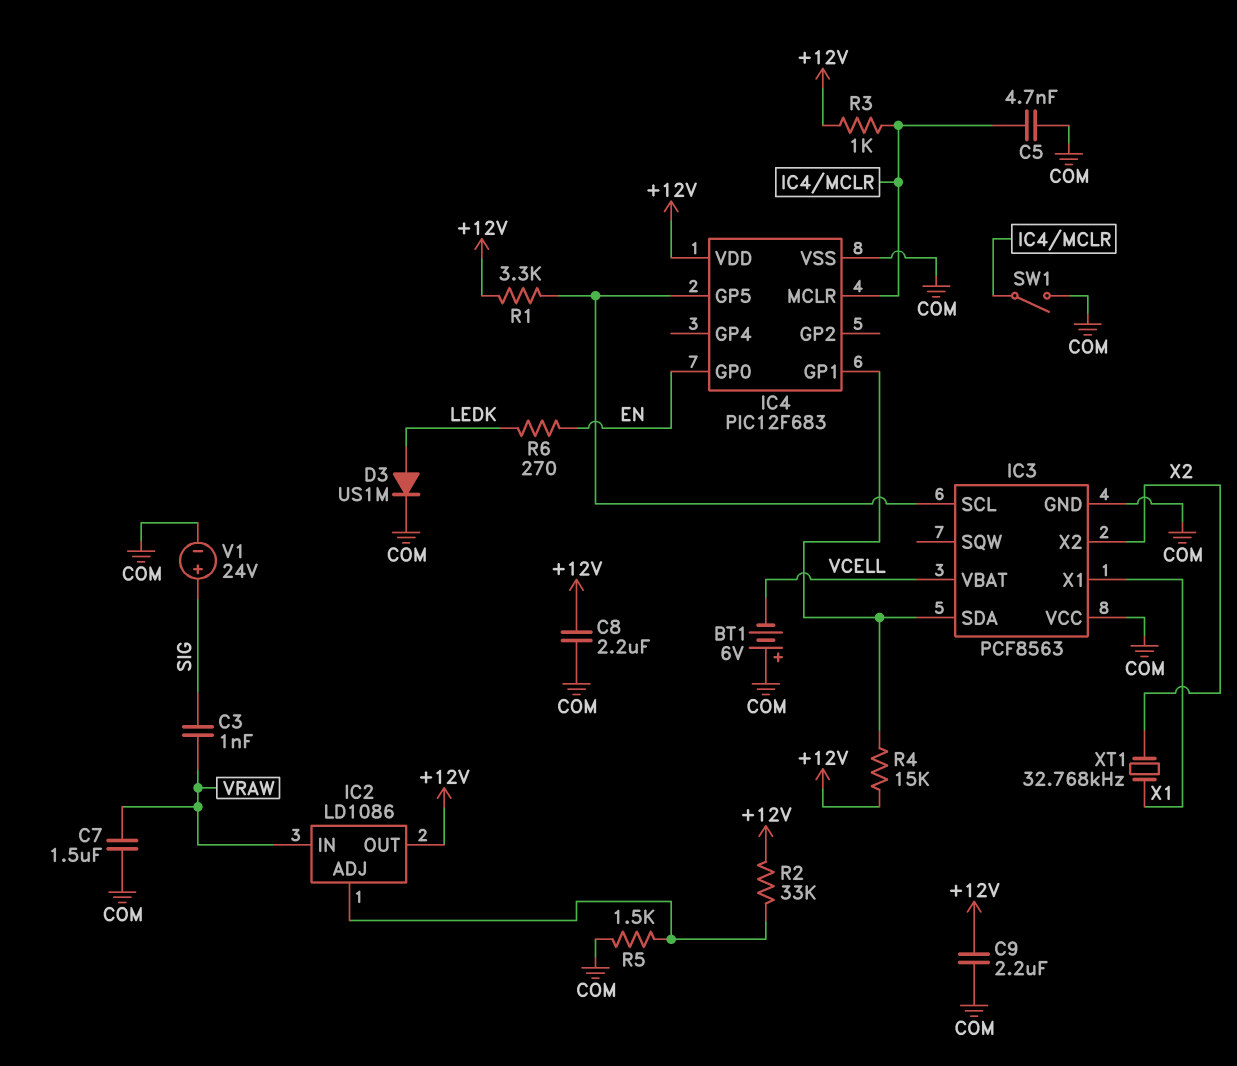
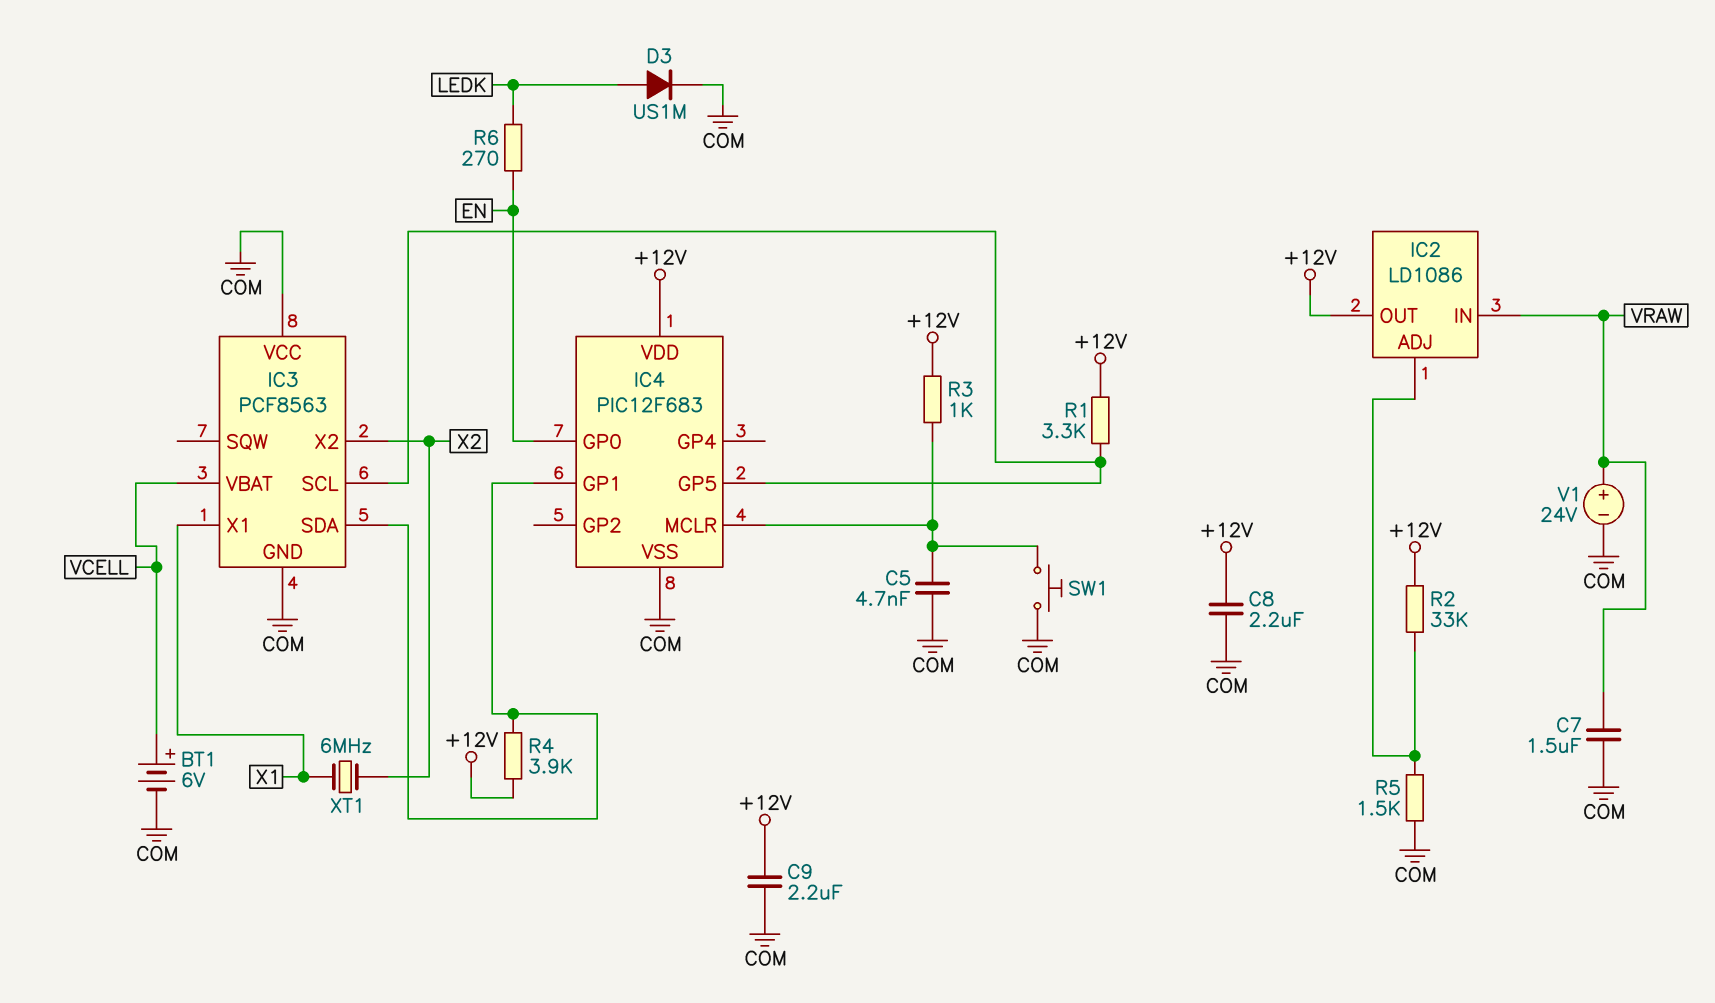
BT1: 6V (plus COM, minus VCELL) -> 6V (plus VCELL, minus COM)
C3: 1nF (SIG, VRAW) -> none
R4: 15k (+12V, IC3/SDA) -> 3.9k (+12V, IC3/SDA)
SW1: switch (COM, IC4/MCLR) -> button (COM, IC4/MCLR)
V1: 24V (plus SIG, minus COM) -> 24V (plus VRAW, minus COM)
XT1: 32.768kHz (X1, X2) -> 6MHz (X1, X2)

